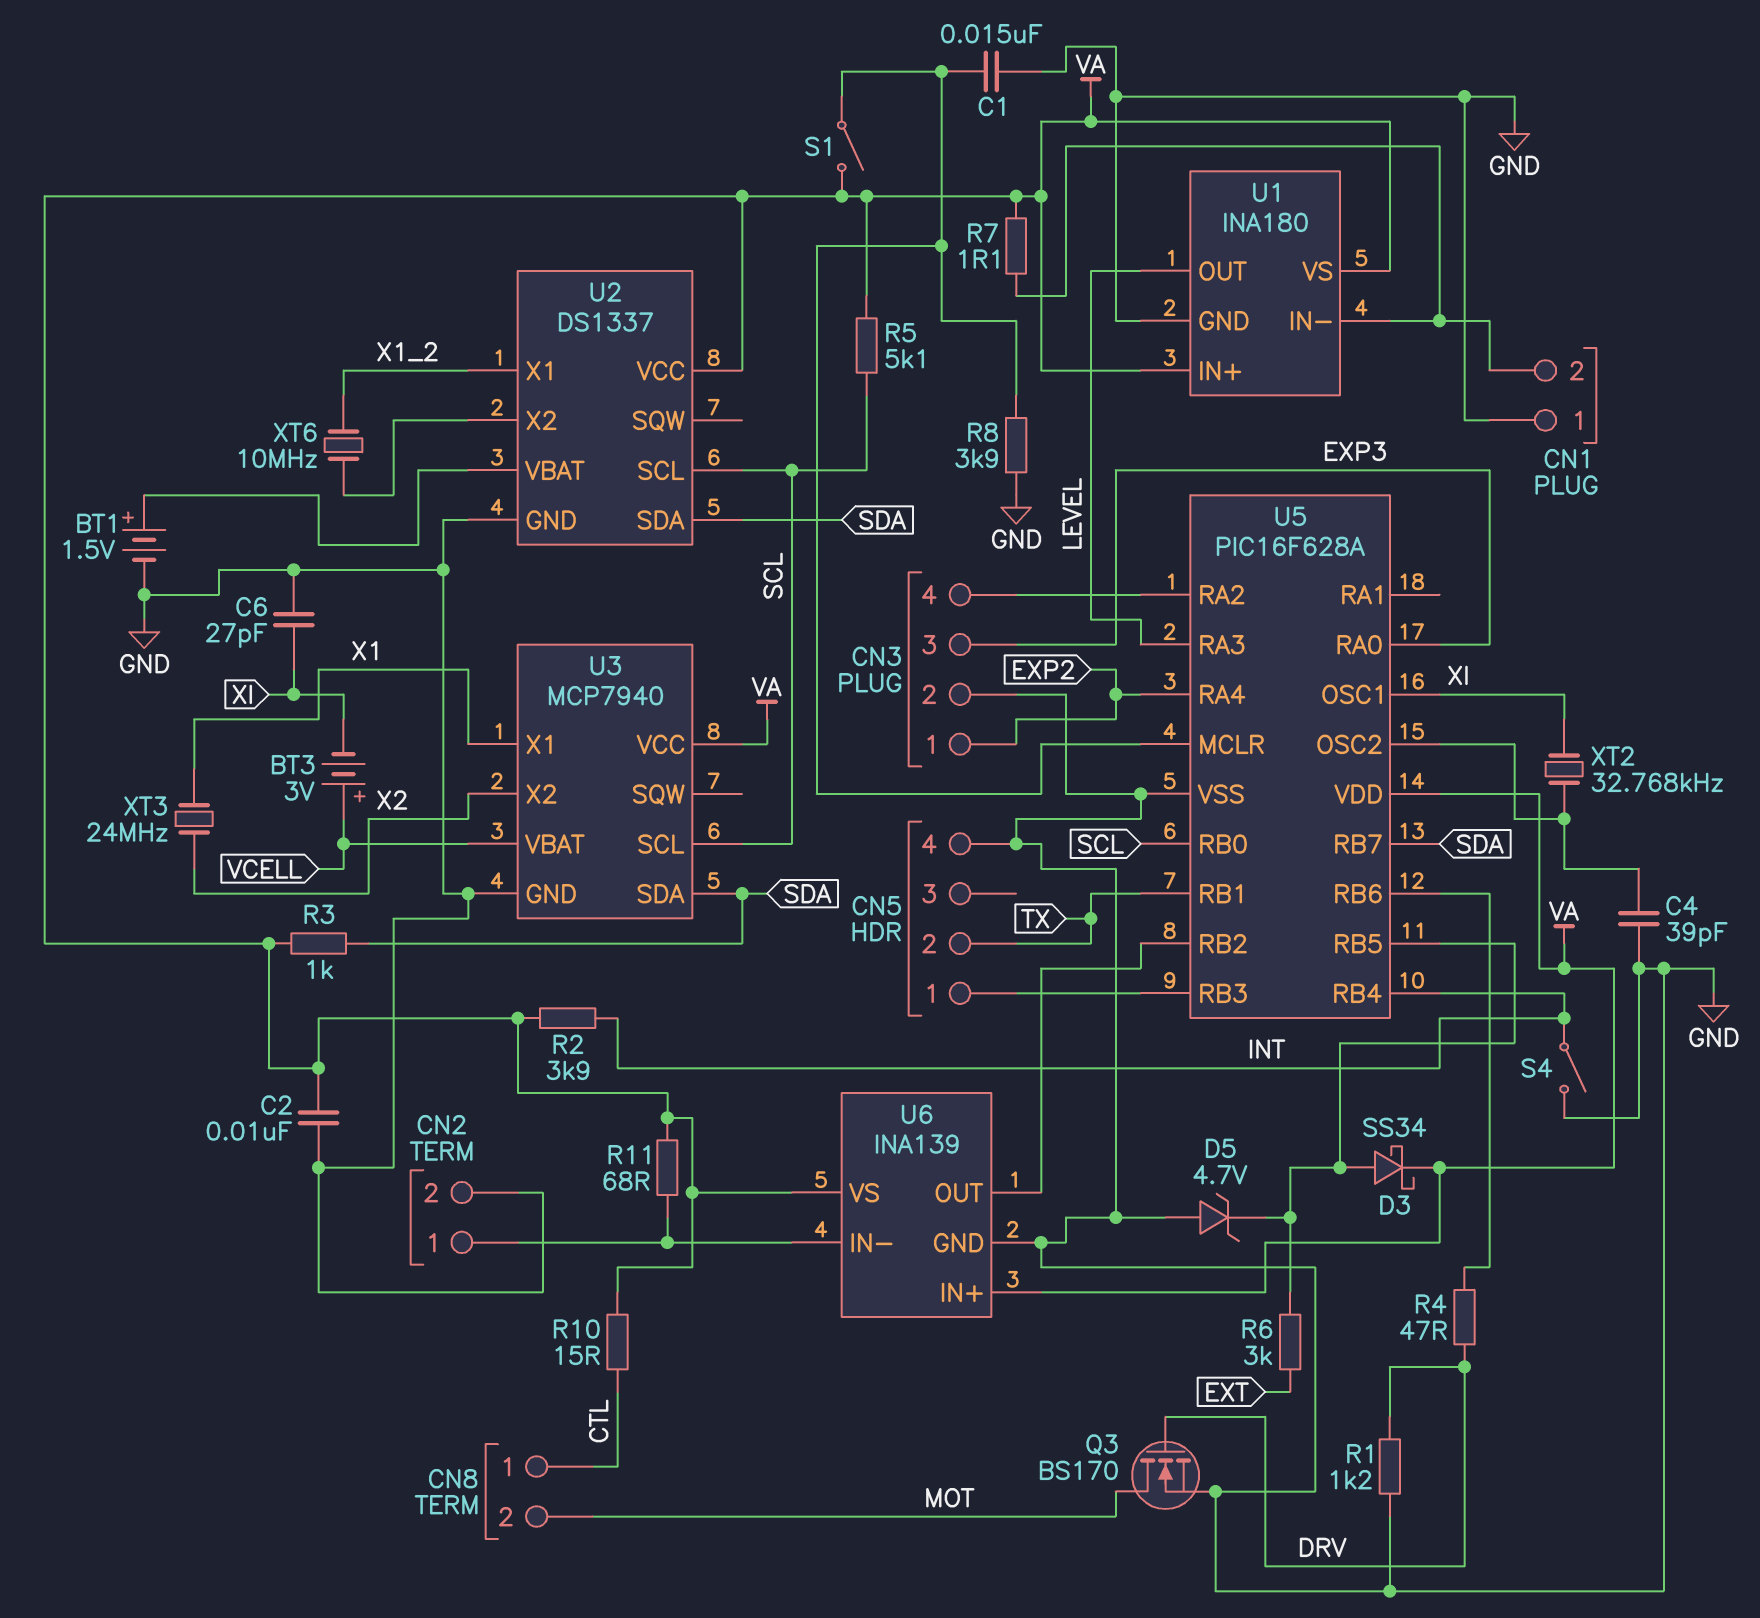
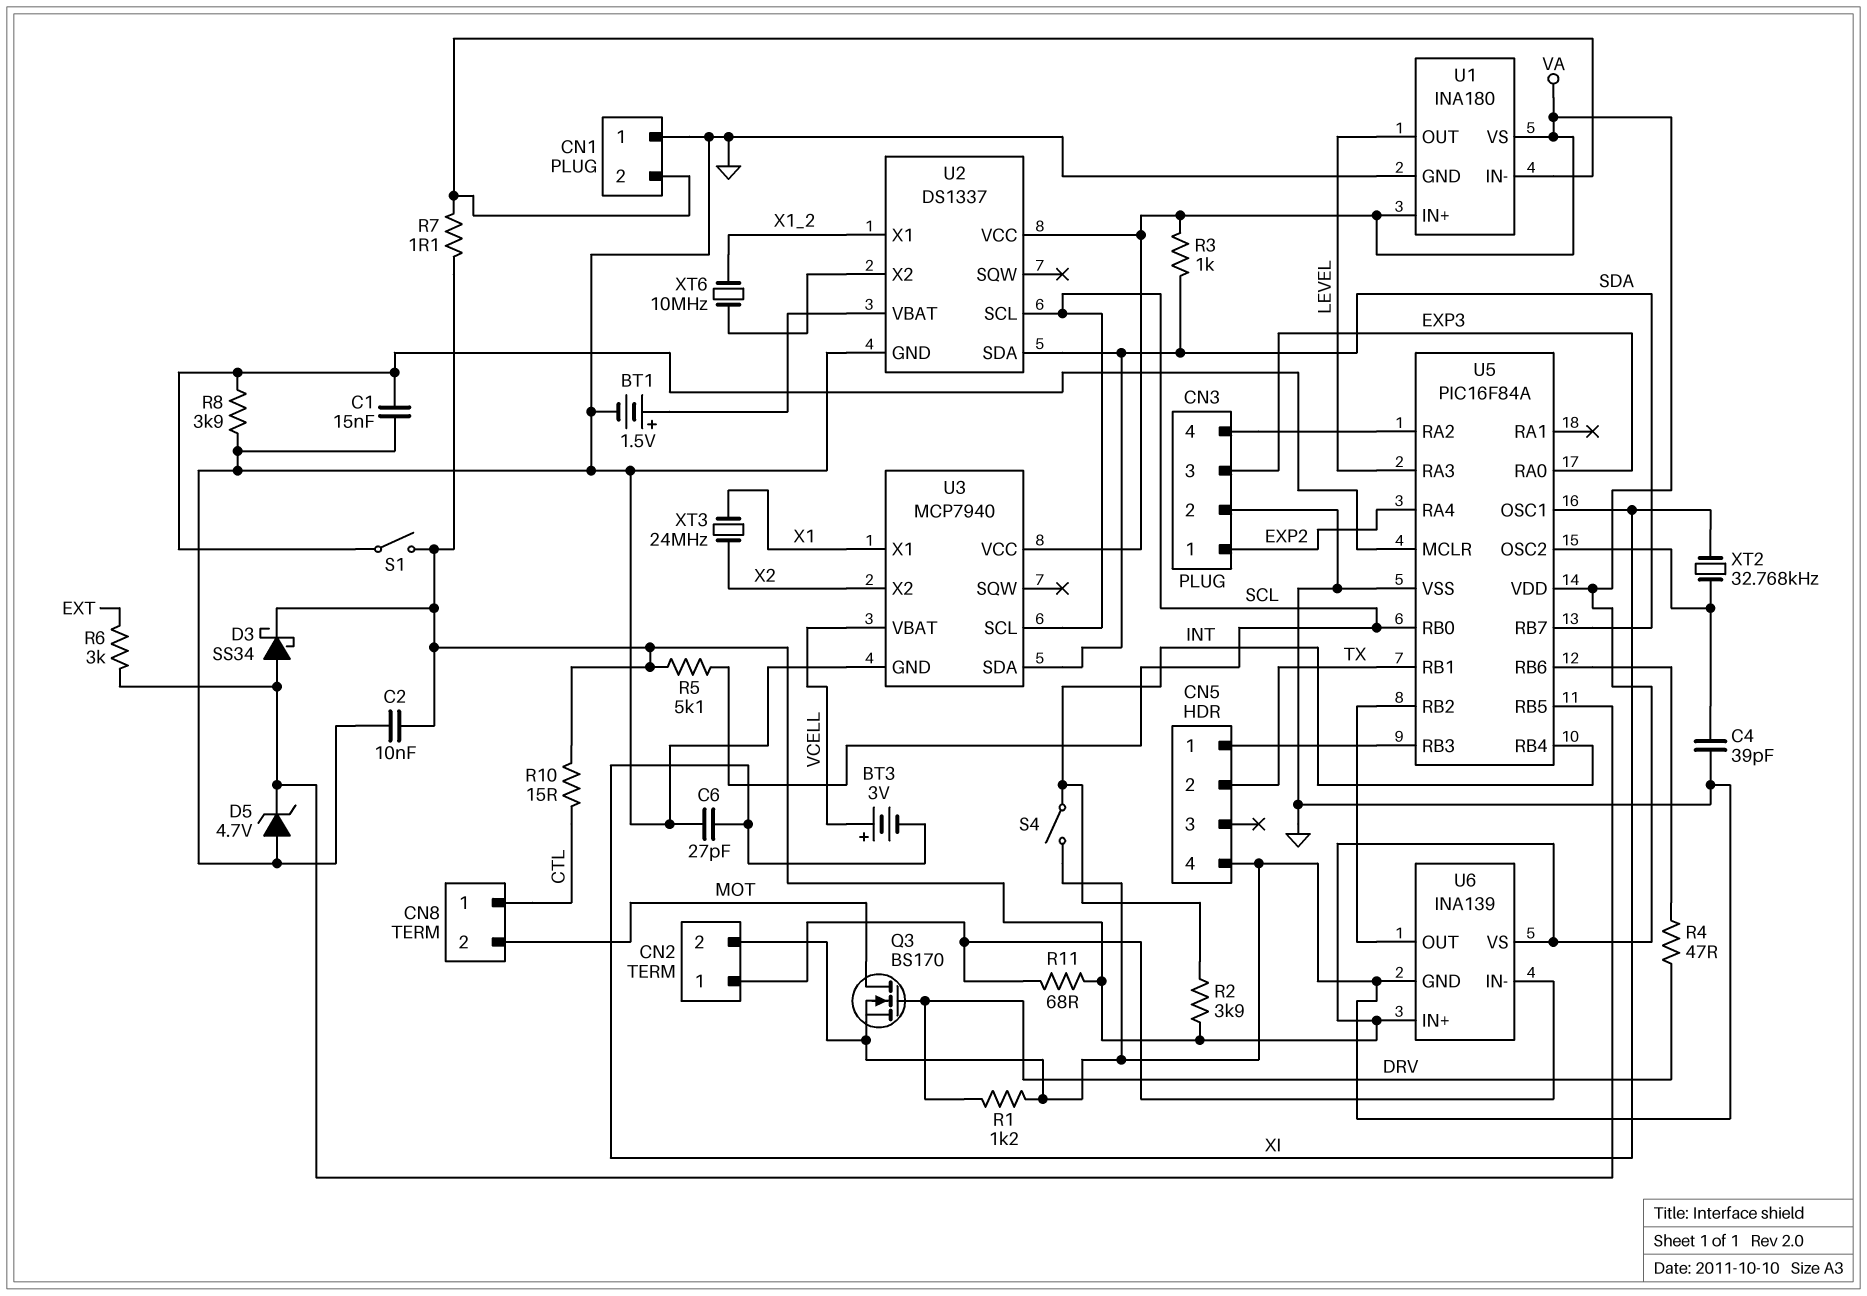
U5: PIC16F628A -> PIC16F84A

